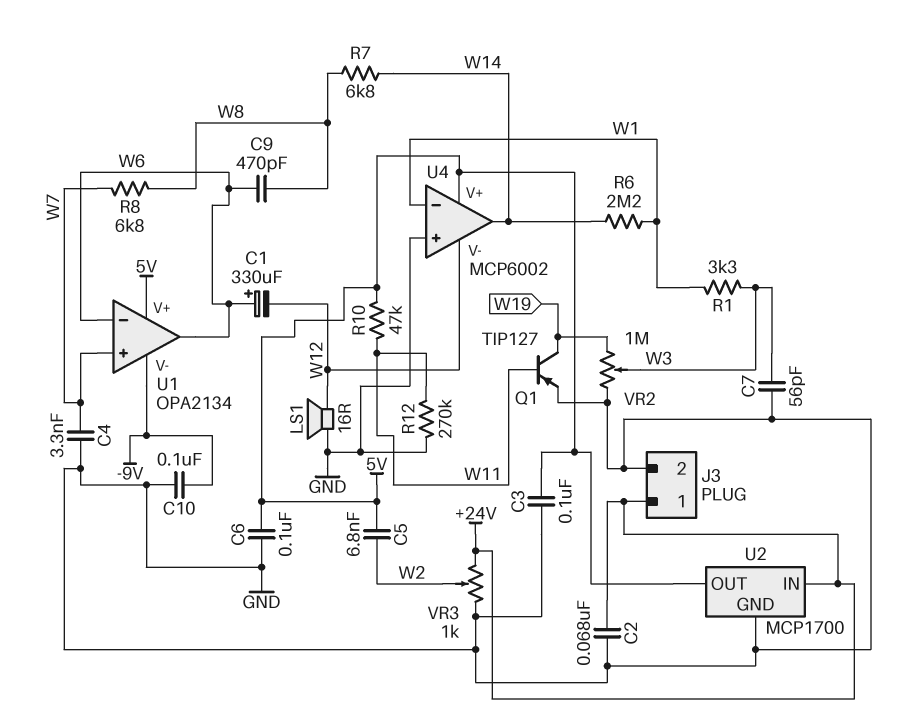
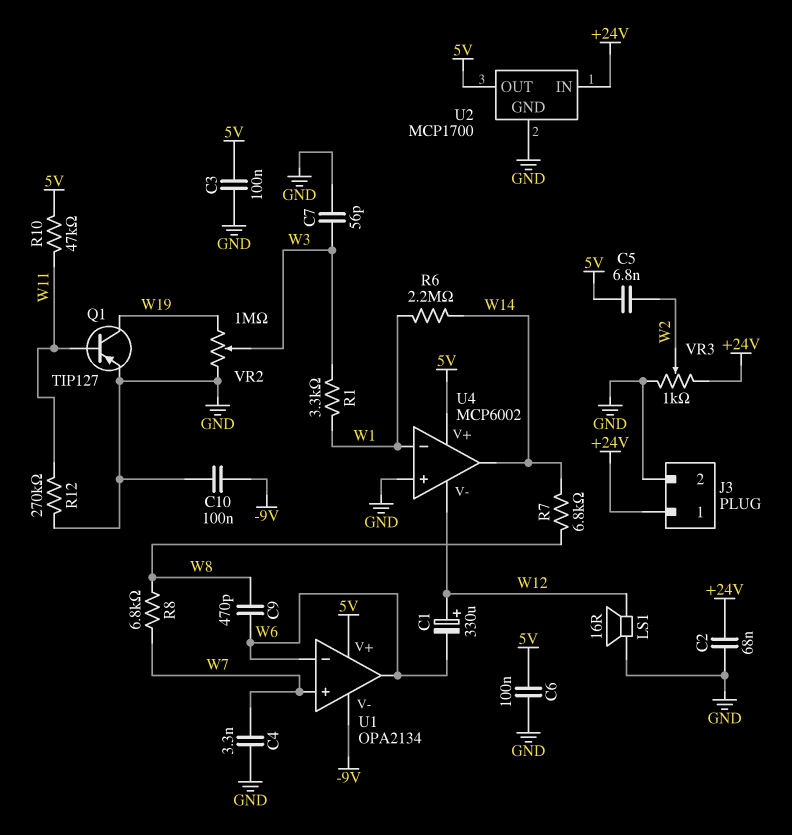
C1: 330uF (plus W6, minus W12) -> 330uF (plus W12, minus W6)

